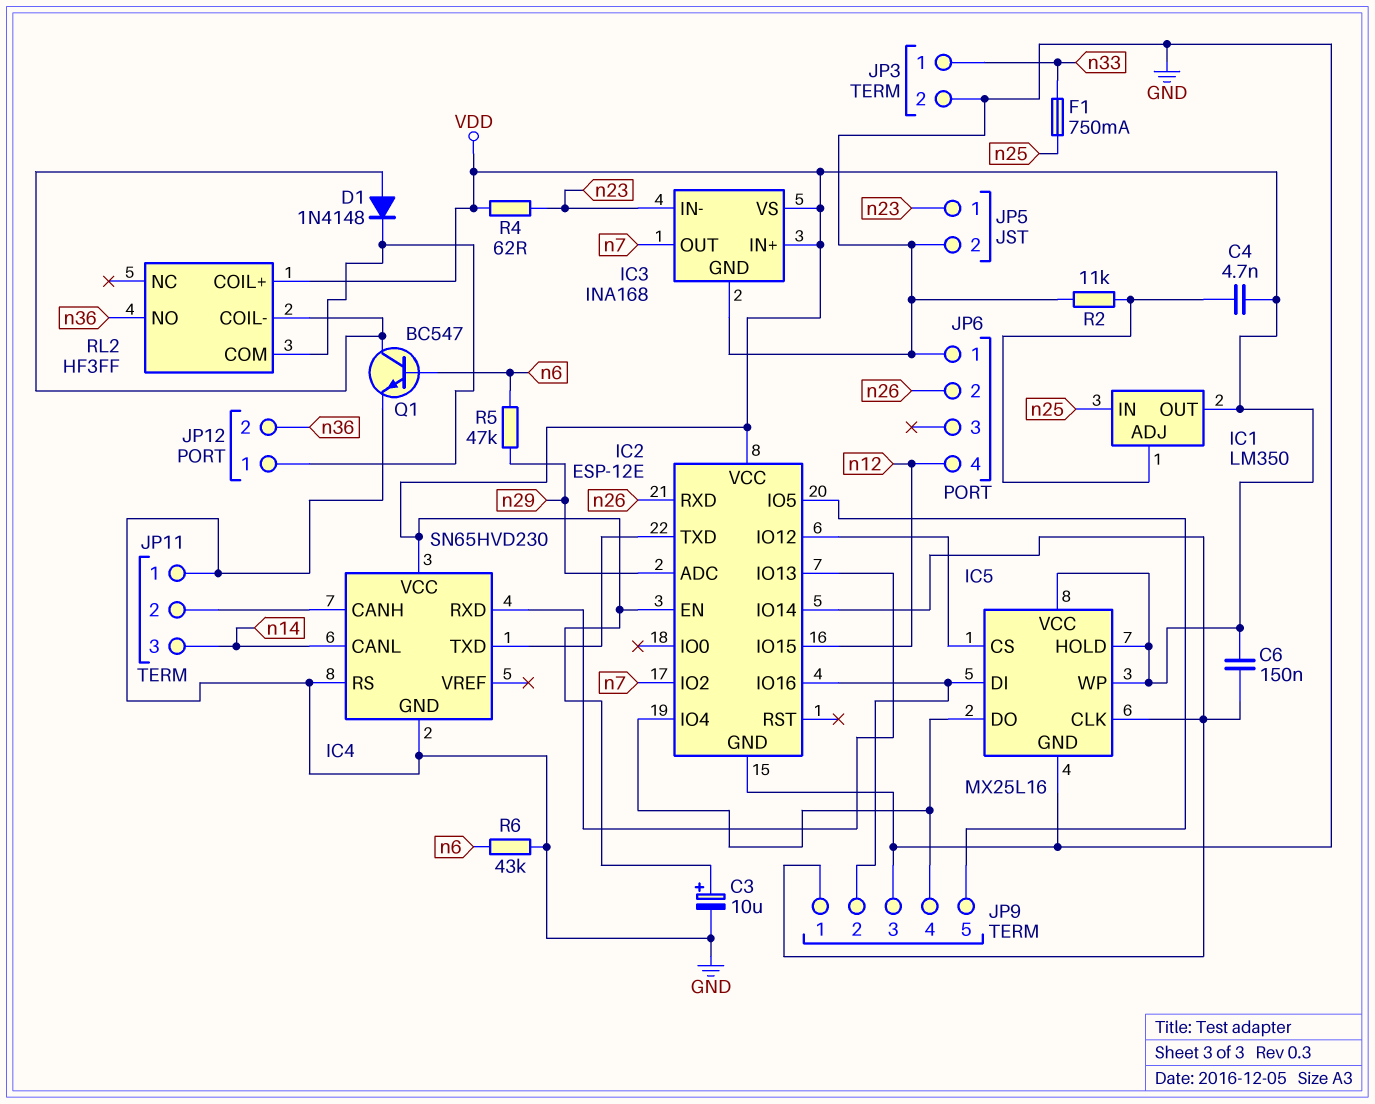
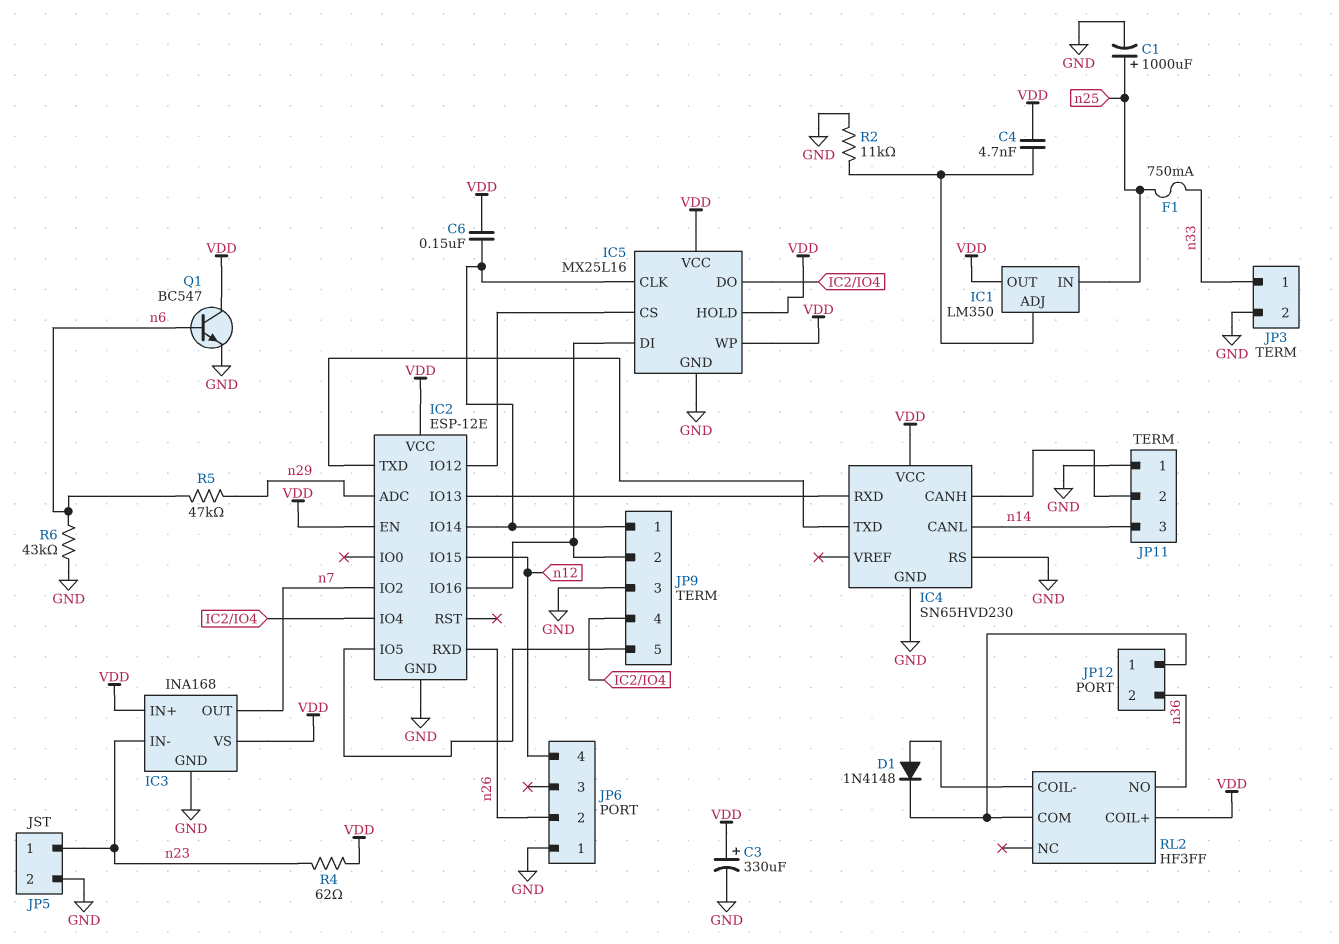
C1: none -> 1000uF (plus n25, minus GND)
C3: 10uF (plus VDD, minus GND) -> 330uF (plus VDD, minus GND)
Q1: NPN BC547 (B n6, C RL2/COIL-, E GND) -> NPN BC547 (B n6, C VDD, E GND)

